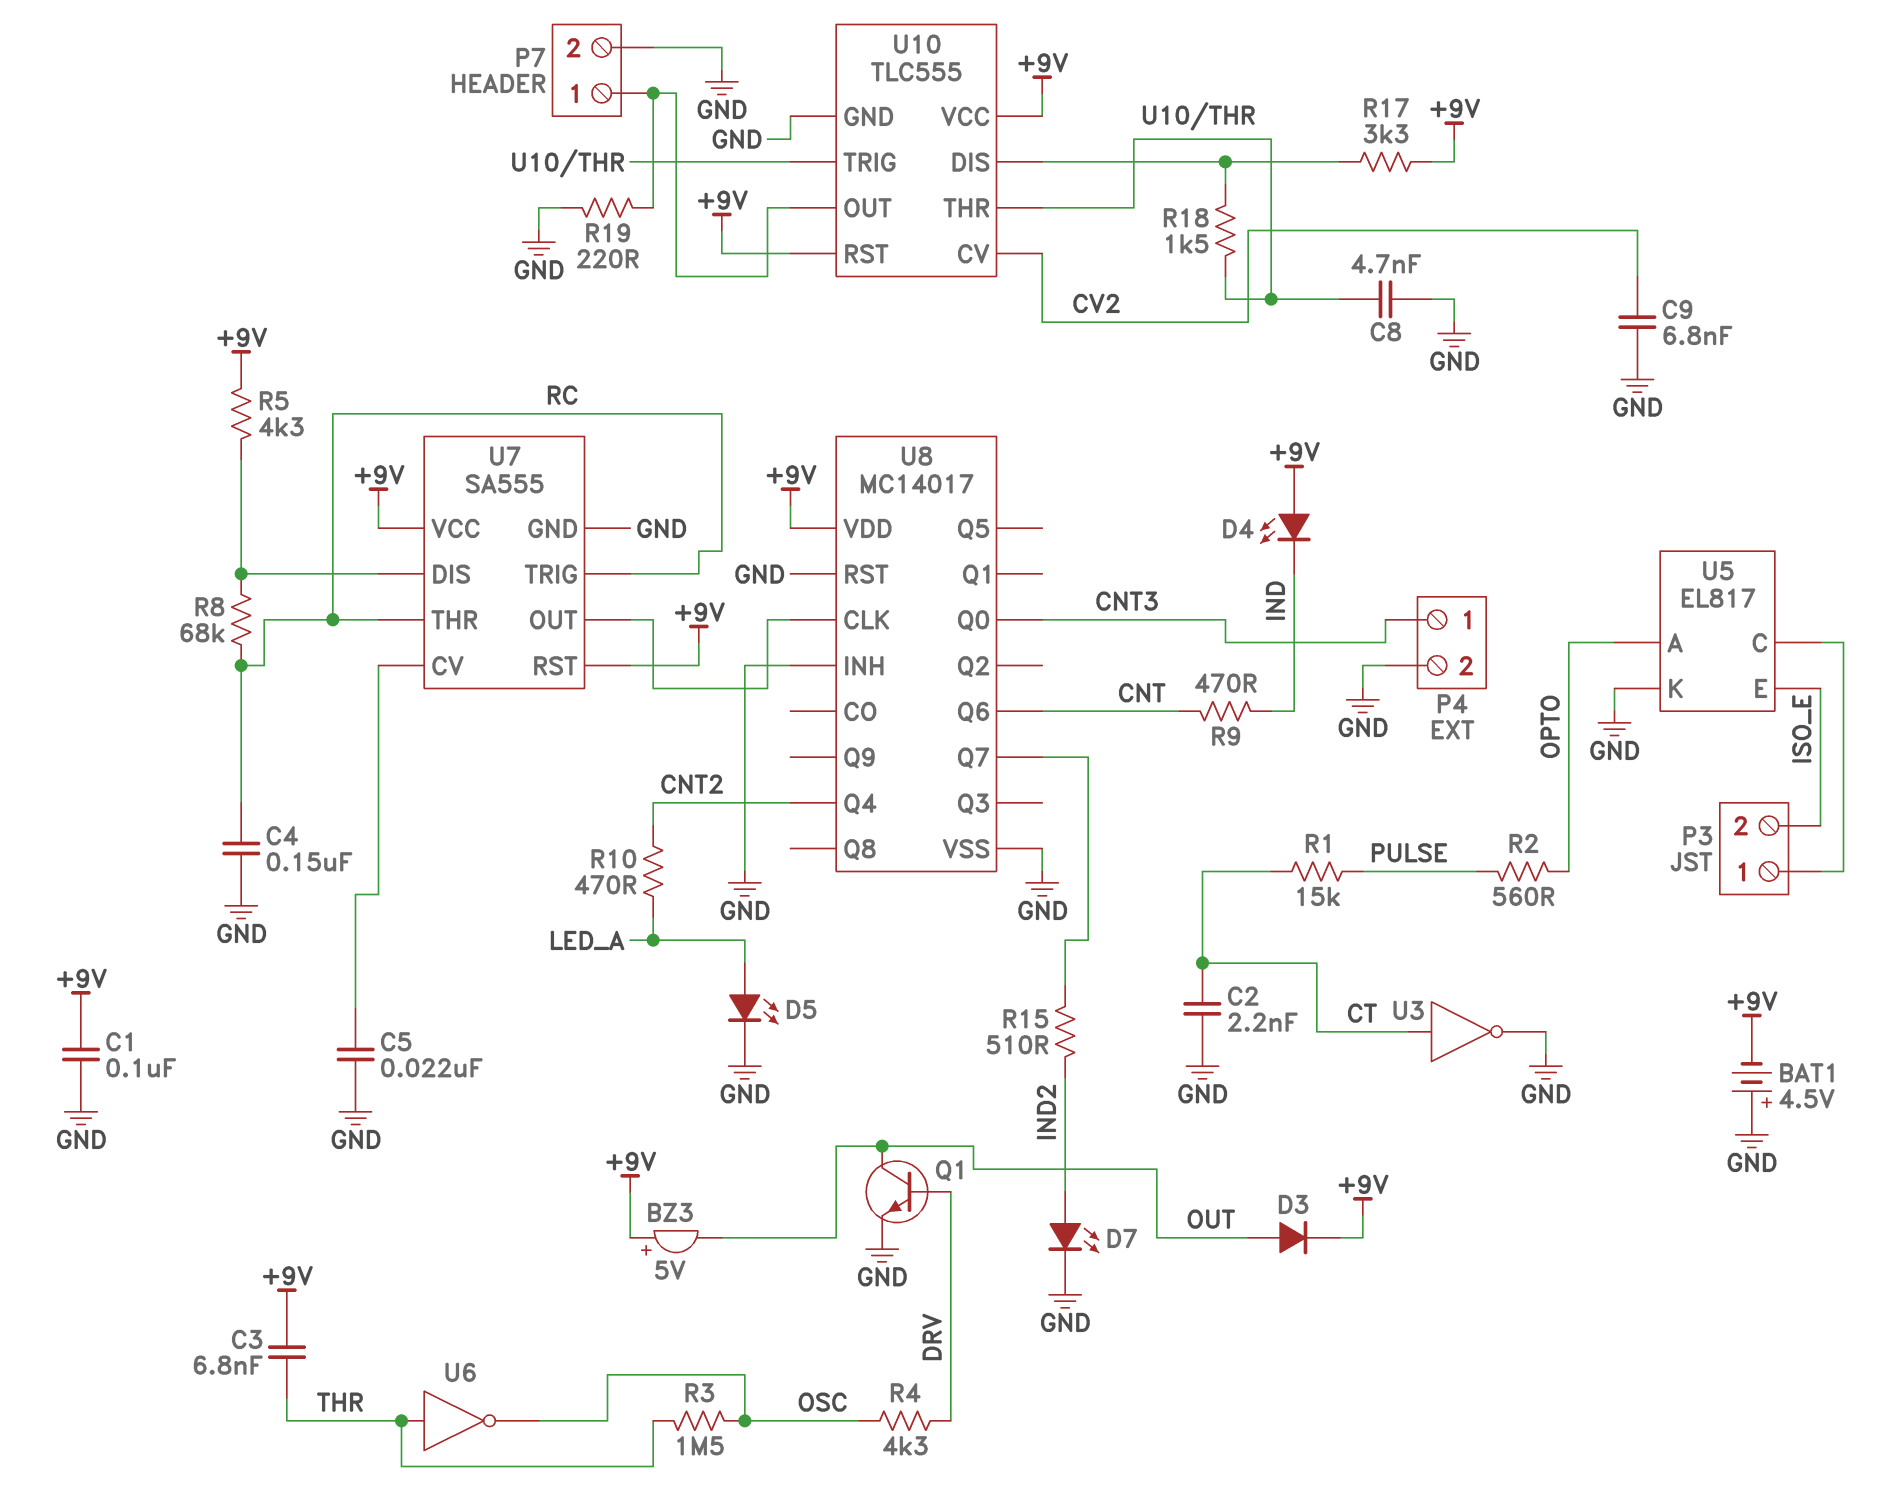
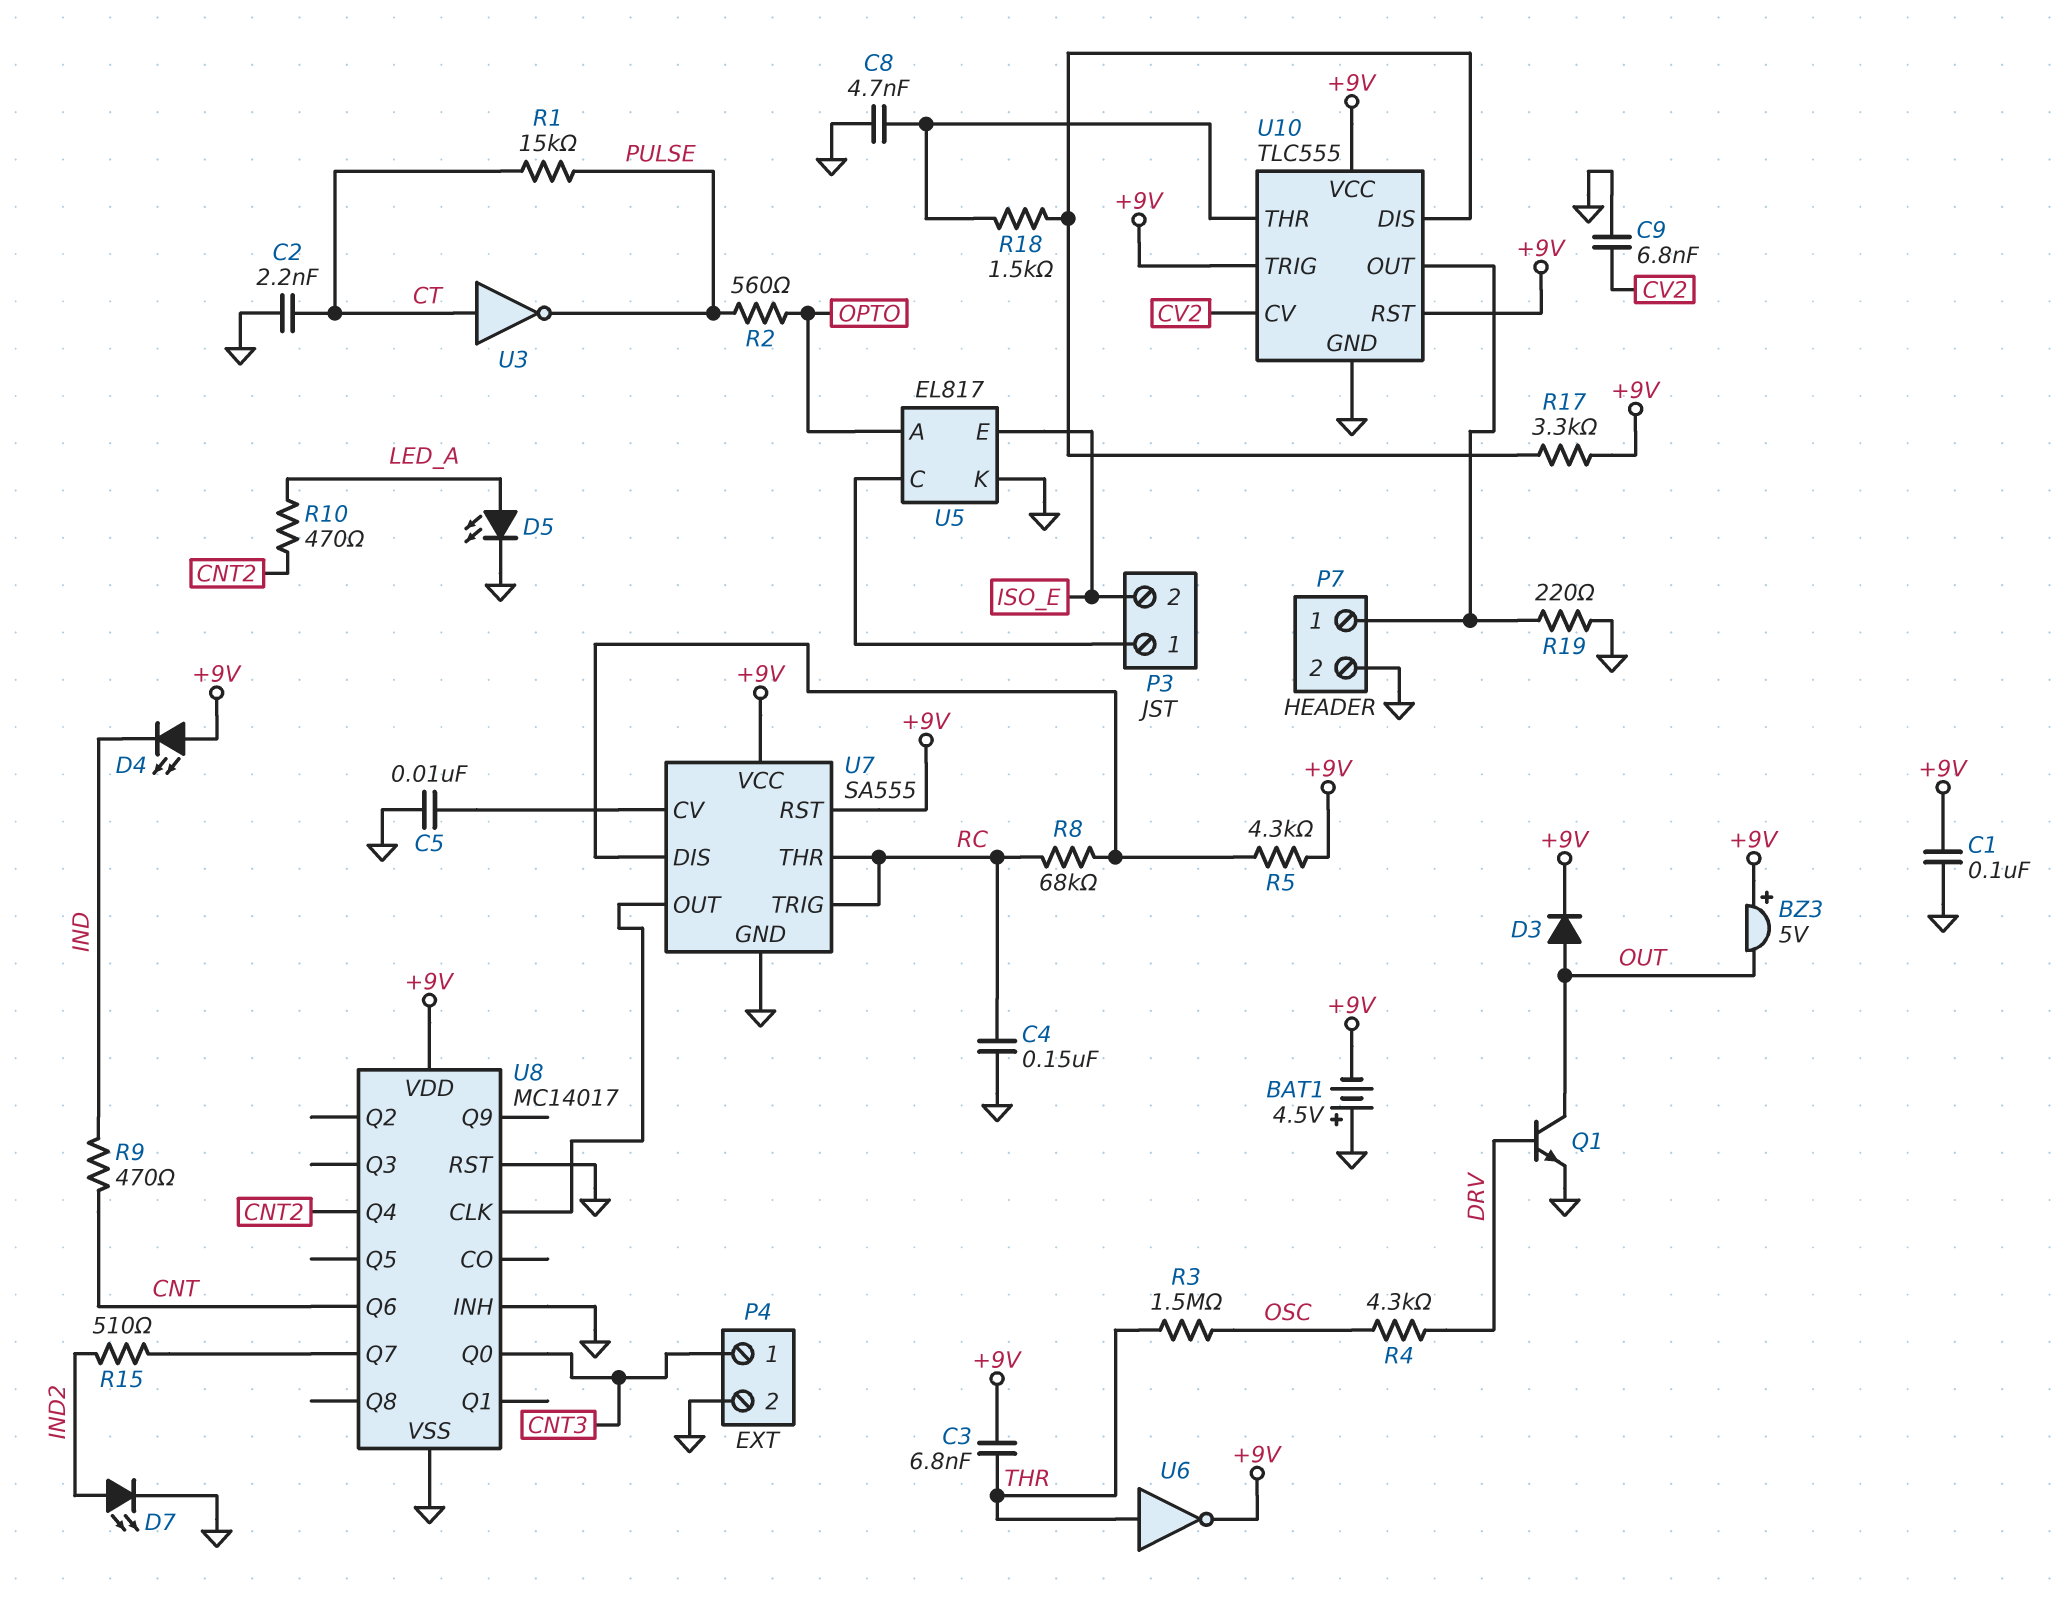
C5: 22nF (GND, U7/CV) -> 10nF (GND, U7/CV)
U3: NOT (in CT, out GND) -> NOT (in CT, out PULSE)
U6: NOT (in THR, out OSC) -> NOT (in THR, out +9V)
U10 pin TRIG: U10/THR -> +9V

